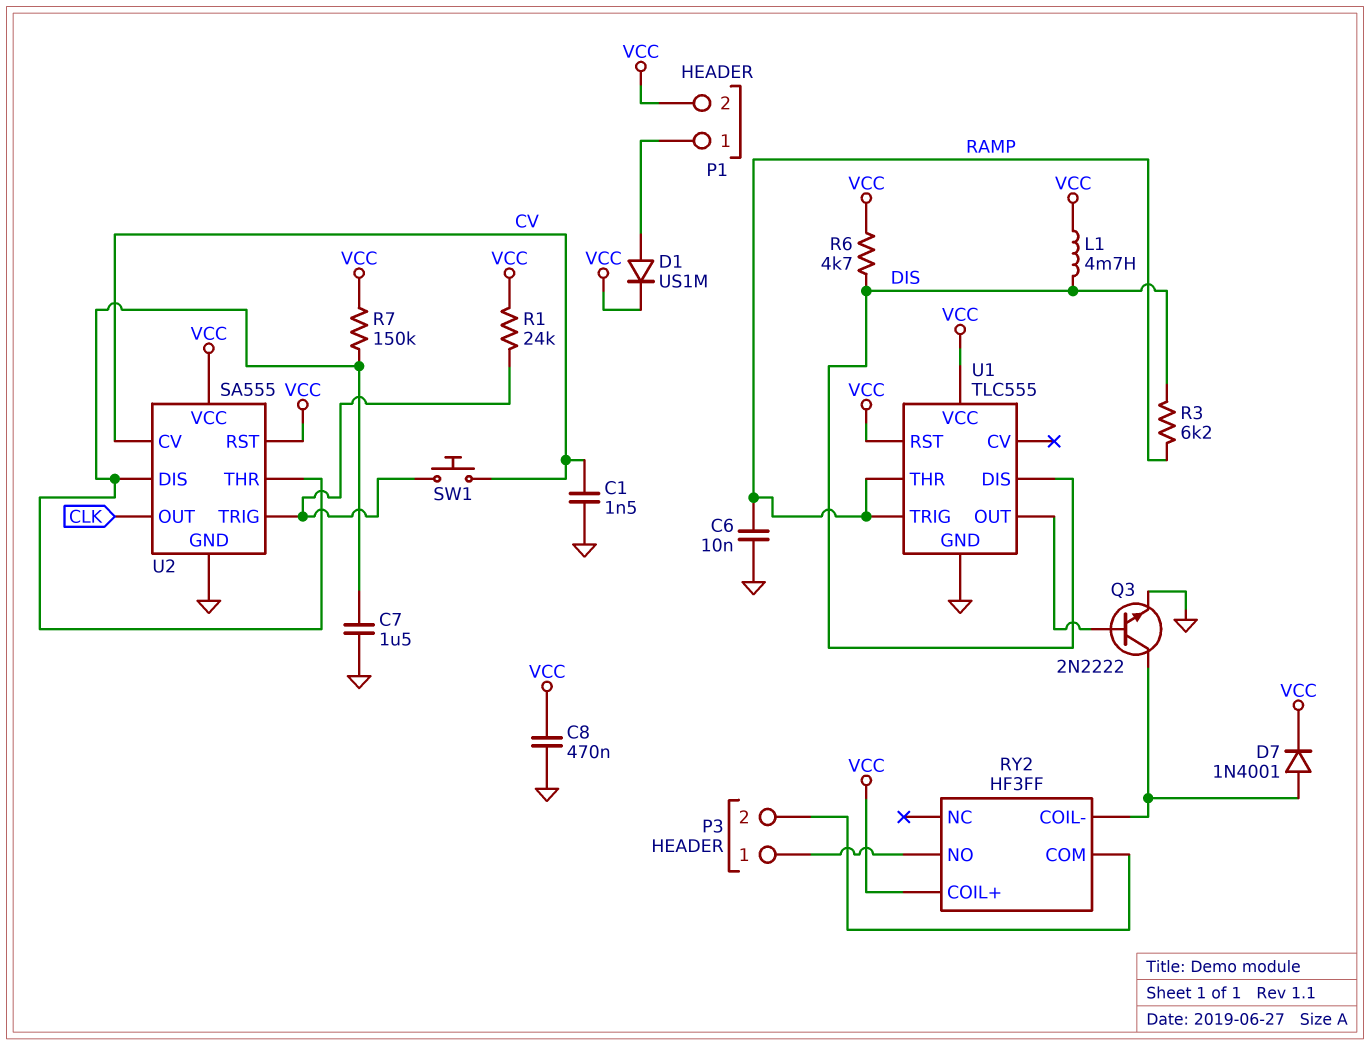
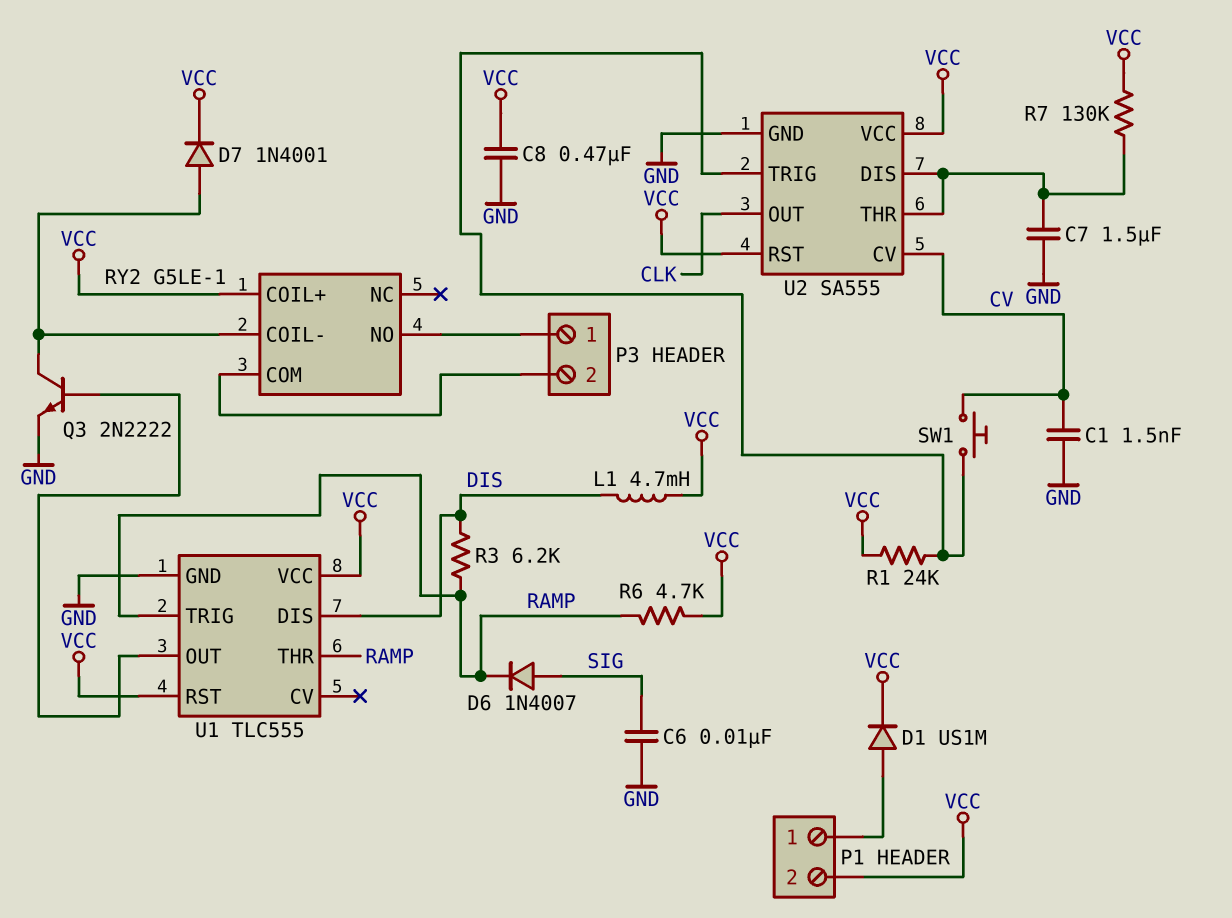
C6: 10nF (GND, RAMP) -> 10nF (GND, SIG)
D6: none -> diode 1N4007 (A SIG, K RAMP)
R6: 4.7k (DIS, VCC) -> 4.7k (RAMP, VCC)
R7: 150k (U2/DIS, VCC) -> 130k (U2/DIS, VCC)
RY2: HF3FF -> G5LE-1

